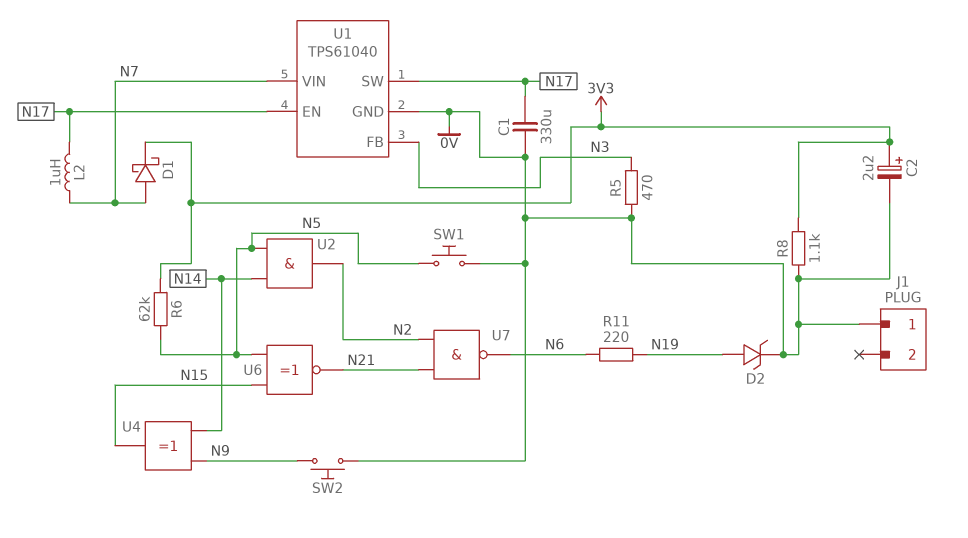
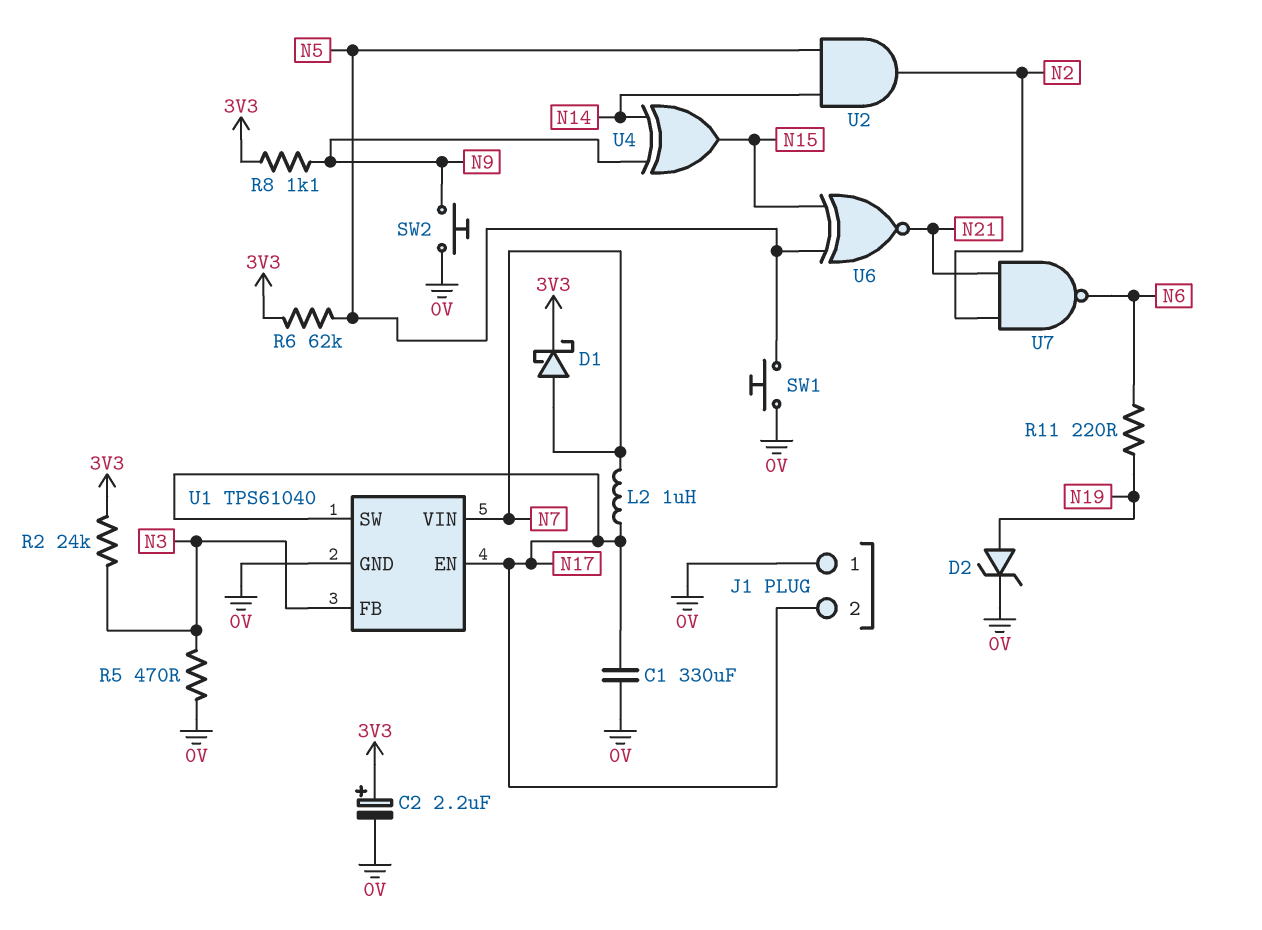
J1 pin 2: none -> N17
R2: none -> 24k (3V3, N3)
R8: 1.1k (0V, 3V3) -> 1.1k (3V3, N9)

